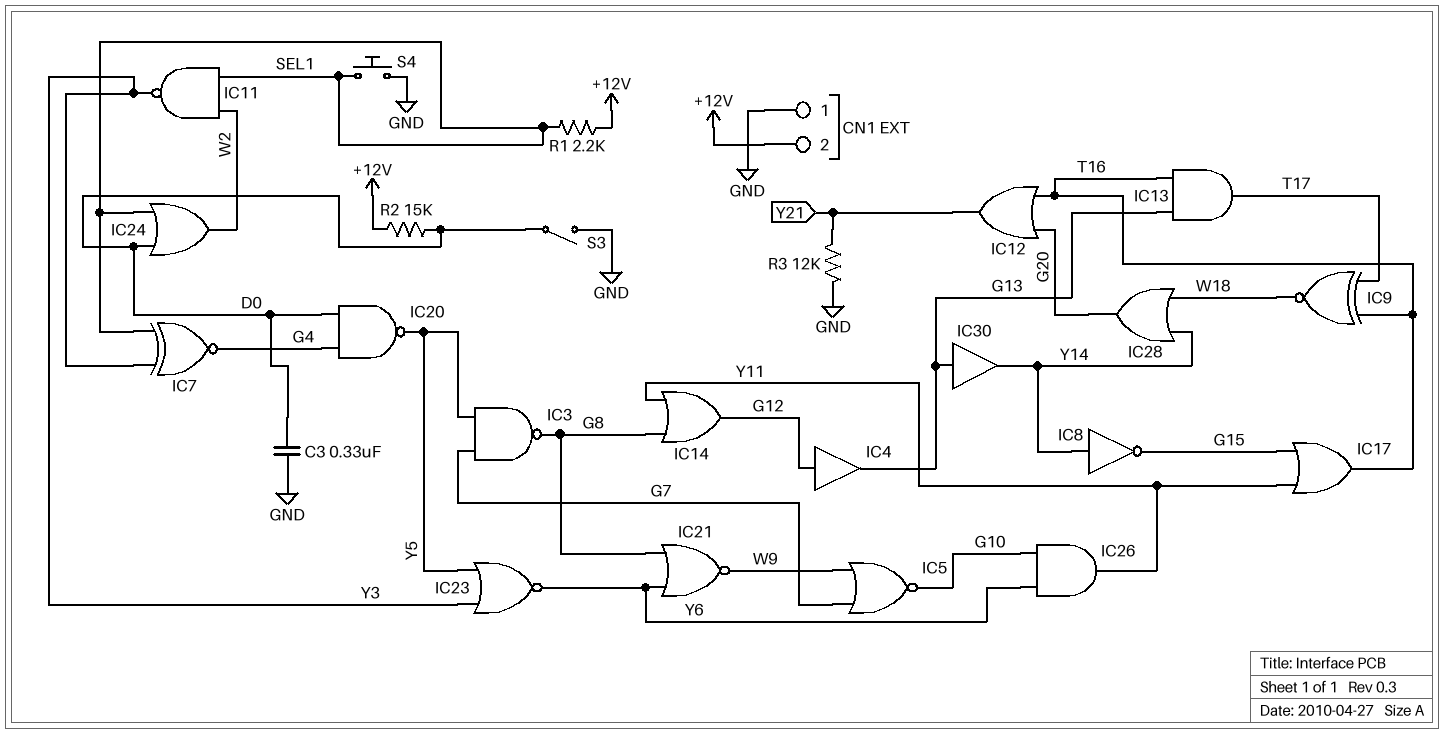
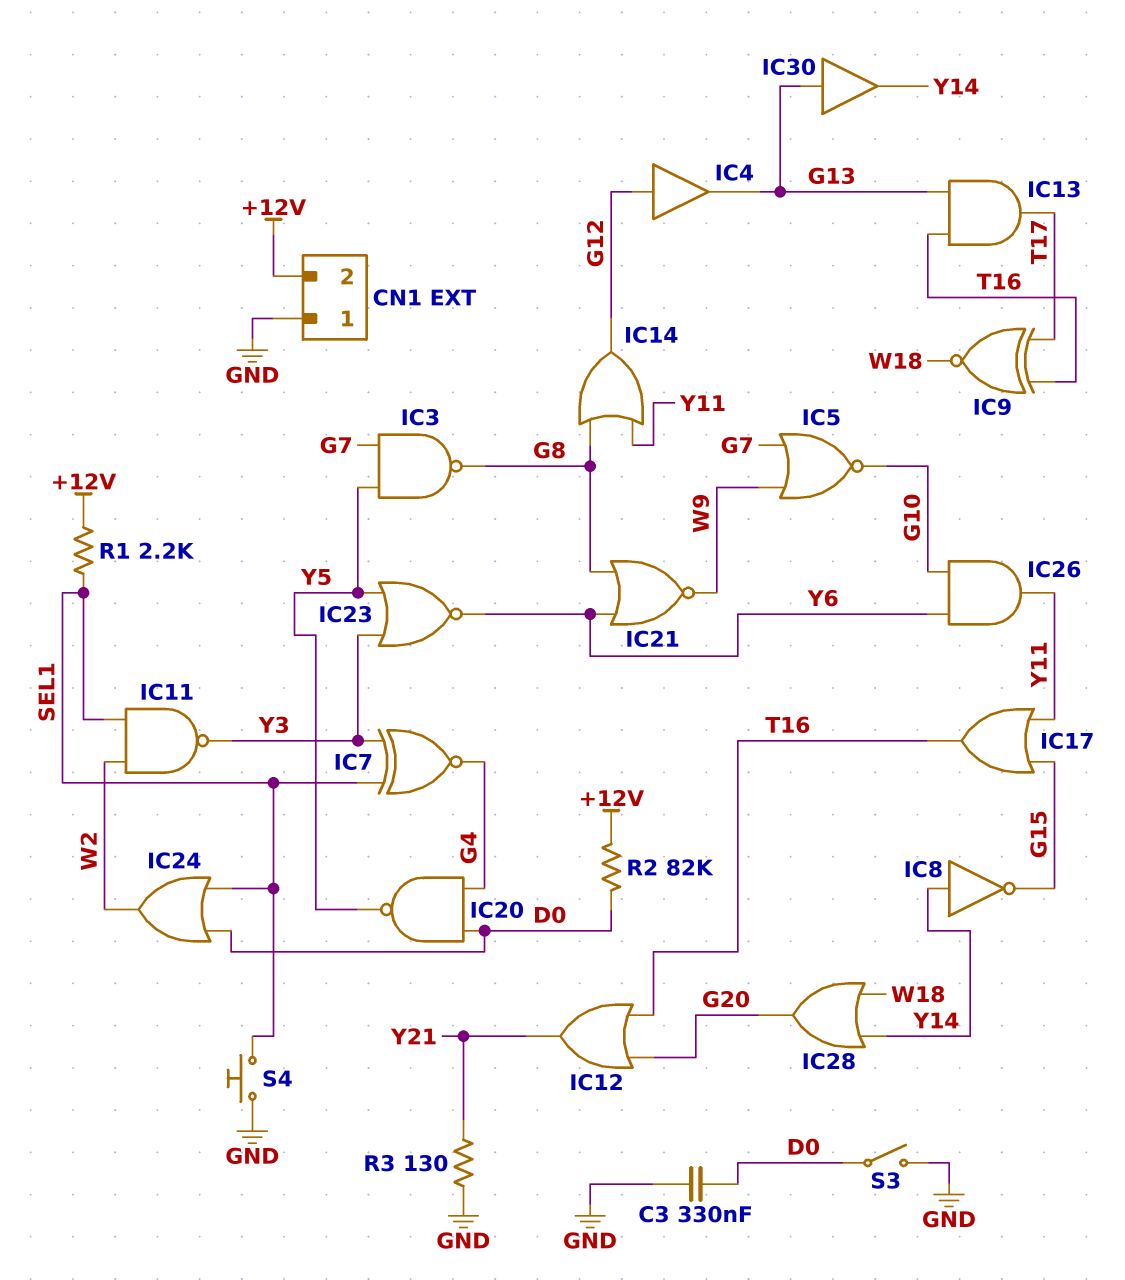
R2: 15k (+12V, D0) -> 82k (+12V, D0)
R3: 12k (GND, Y21) -> 130 (GND, Y21)

